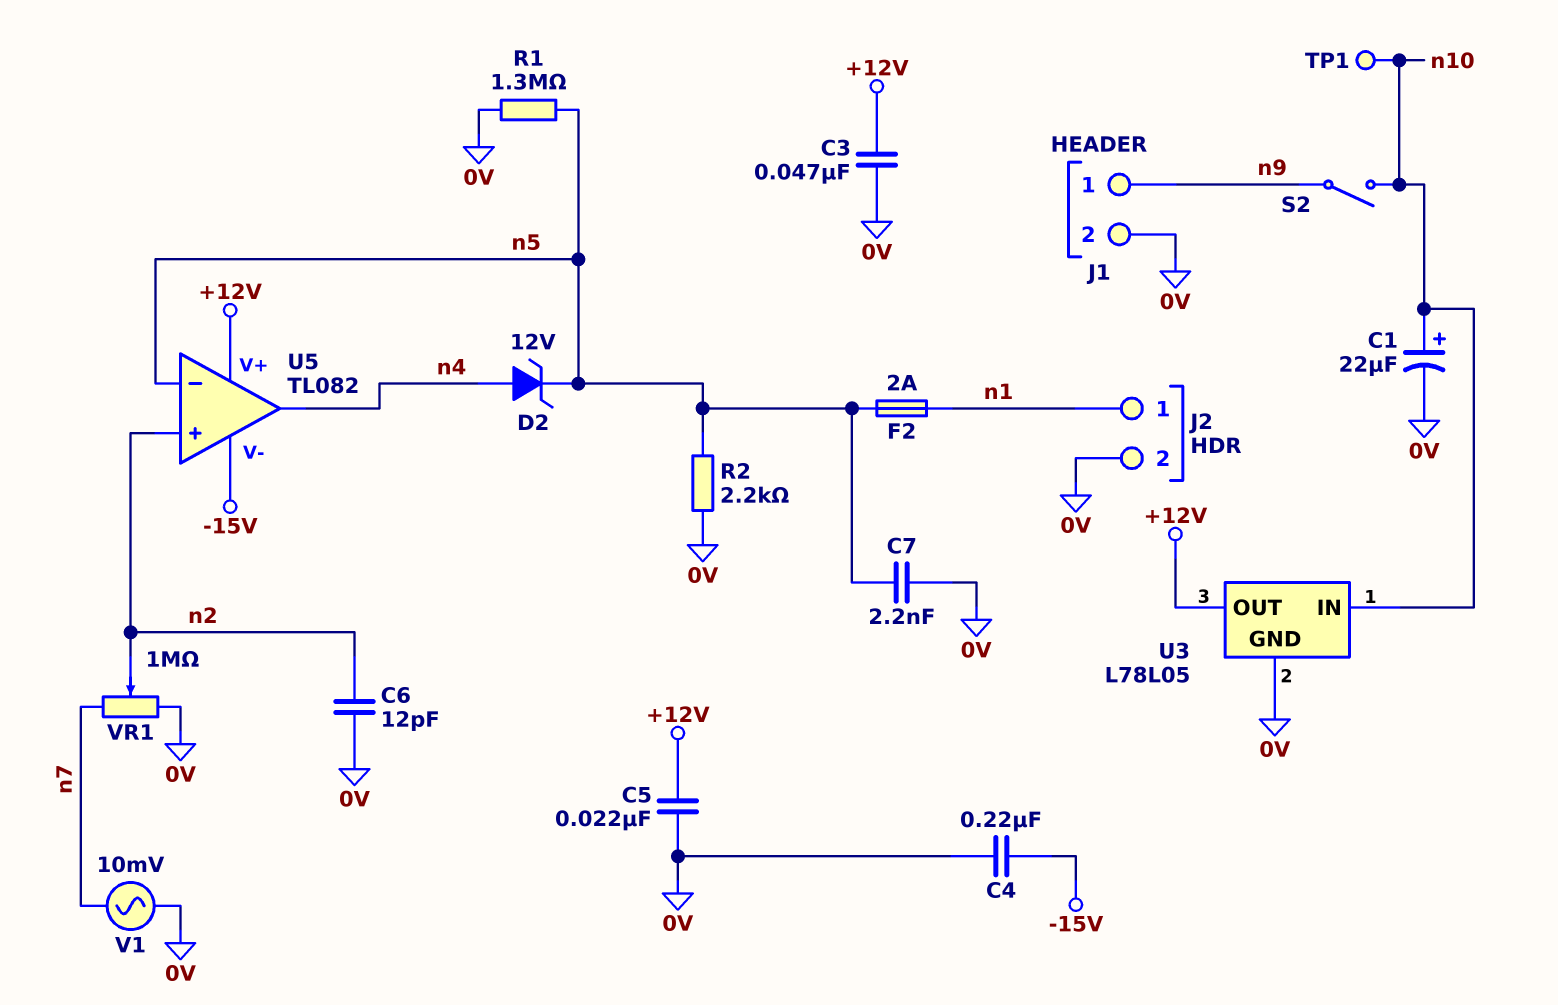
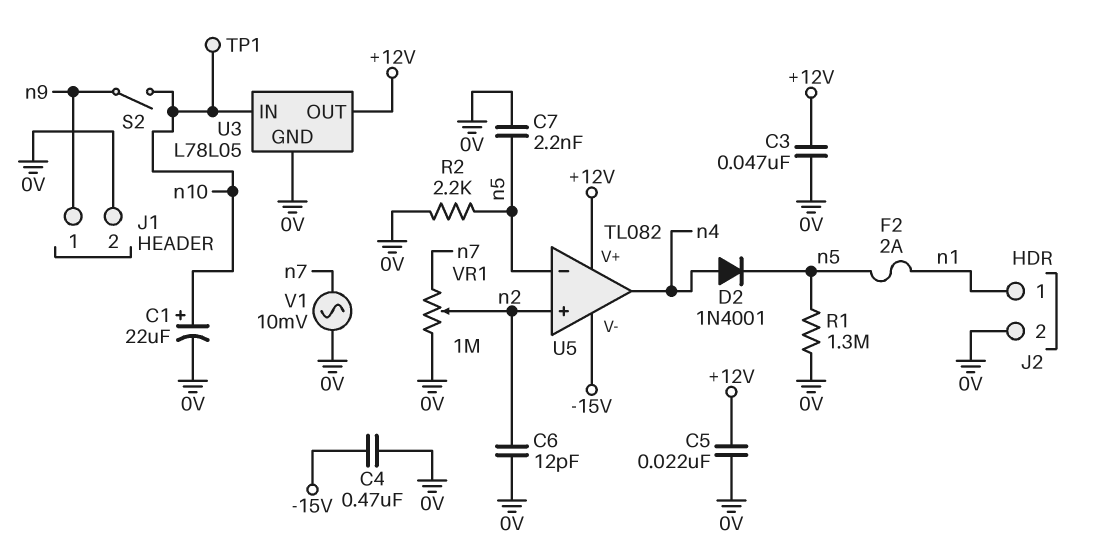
C4: 220nF (-15V, 0V) -> 470nF (-15V, 0V)
D2: zener 12V (A n4, K n5) -> diode 1N4001 (A n4, K n5)

